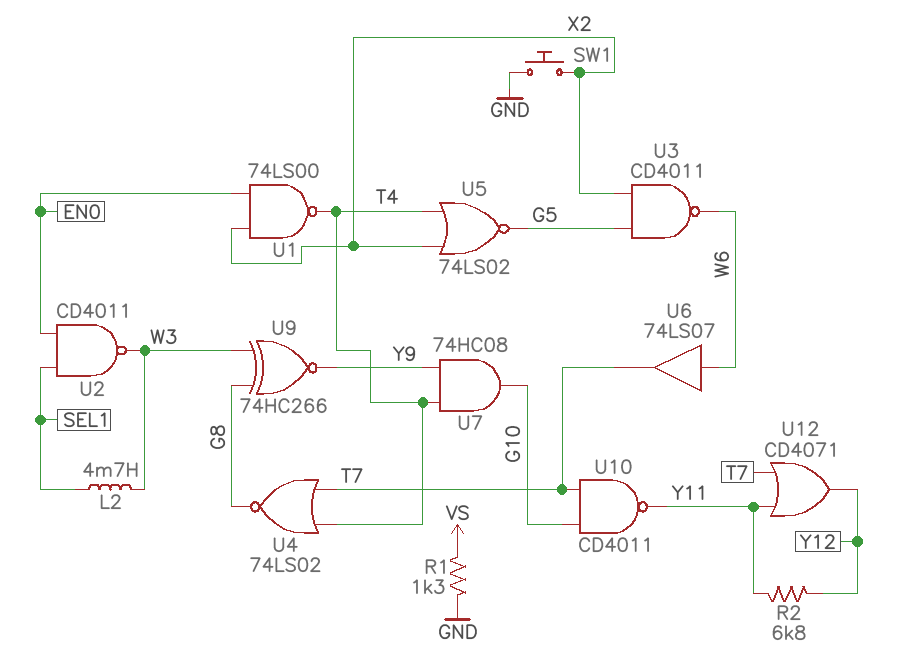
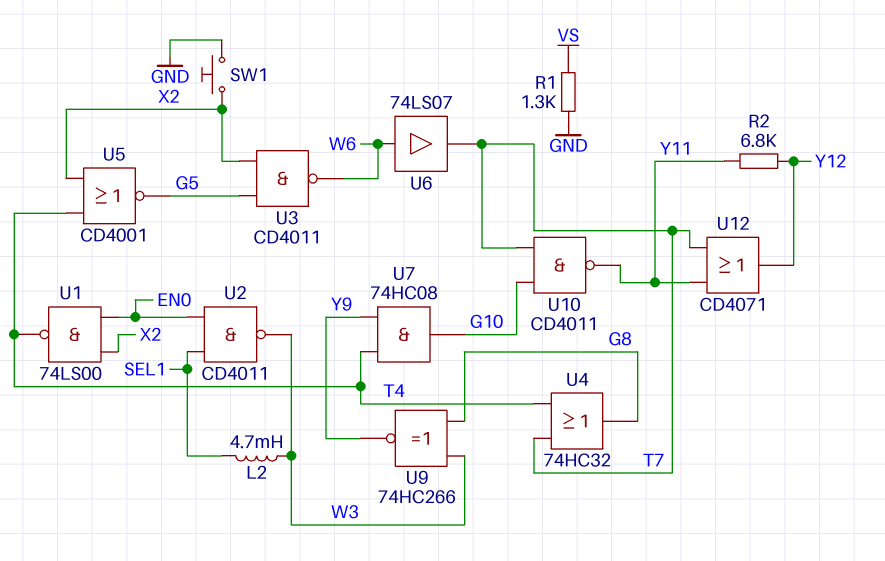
U4: NOR 74LS02 (in T4, in T7, out G8) -> OR 74HC32 (in T4, in T7, out G8)
U5: NOR 74LS02 (in T4, in X2, out G5) -> NOR CD4001 (in T4, in X2, out G5)

